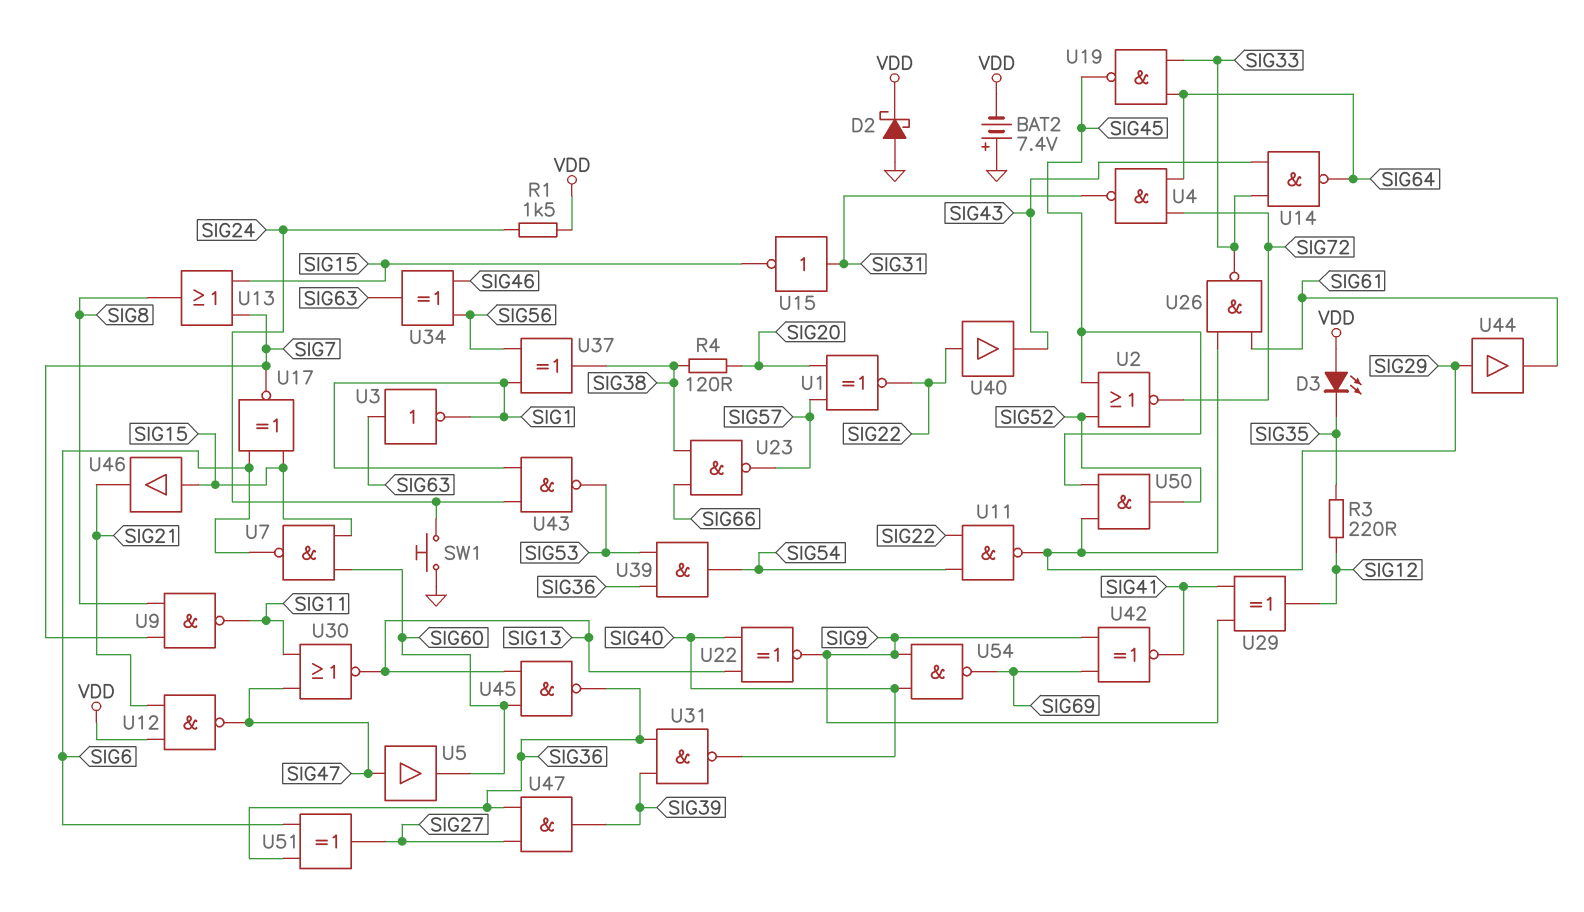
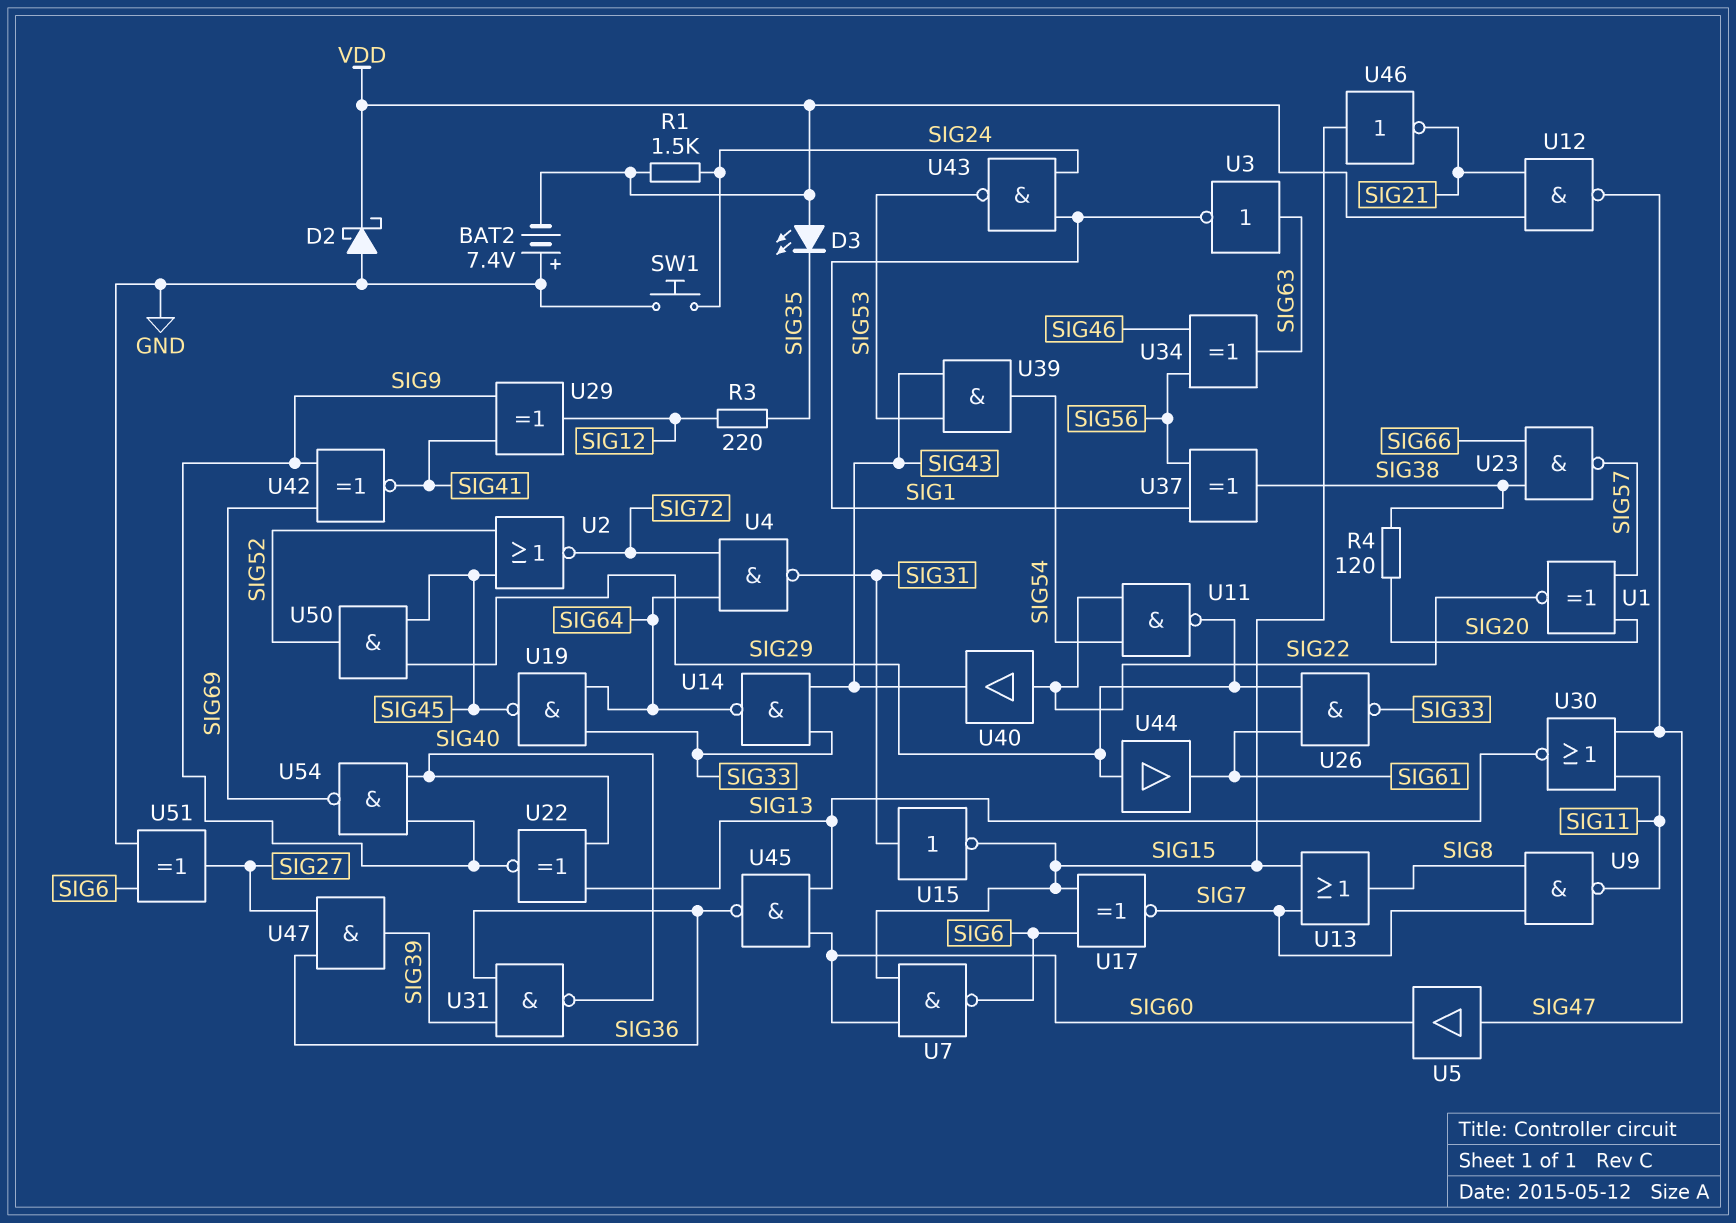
U39: AND (in SIG36, in SIG53, out SIG54) -> AND (in SIG43, in SIG53, out SIG54)
U46: buffer (in SIG15, out SIG21) -> NOT (in SIG15, out SIG21)
U51: XOR (in SIG6, in SIG36, out SIG27) -> XOR (in GND, in SIG6, out SIG27)

